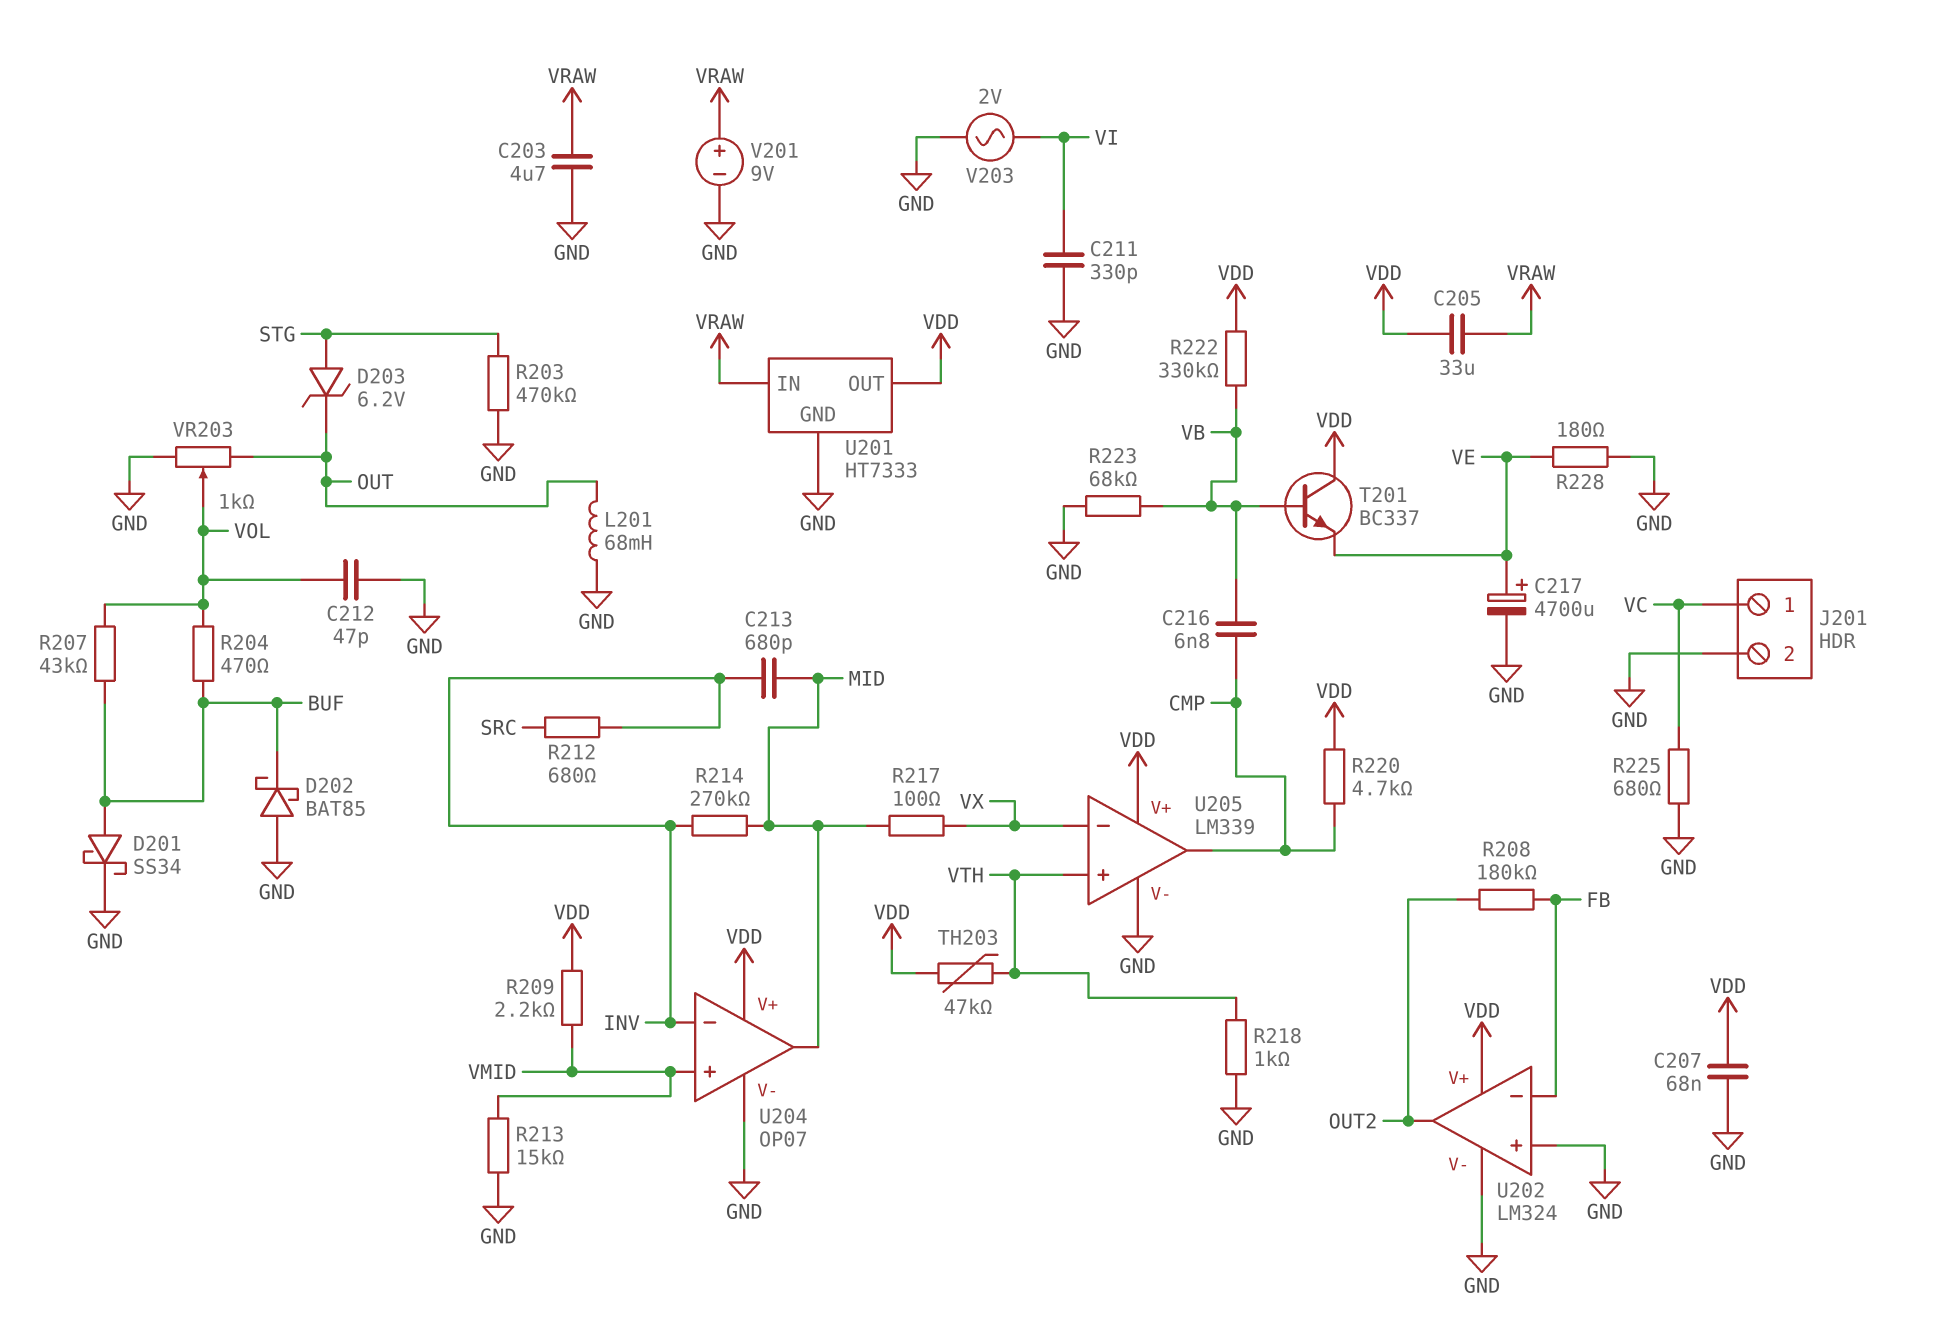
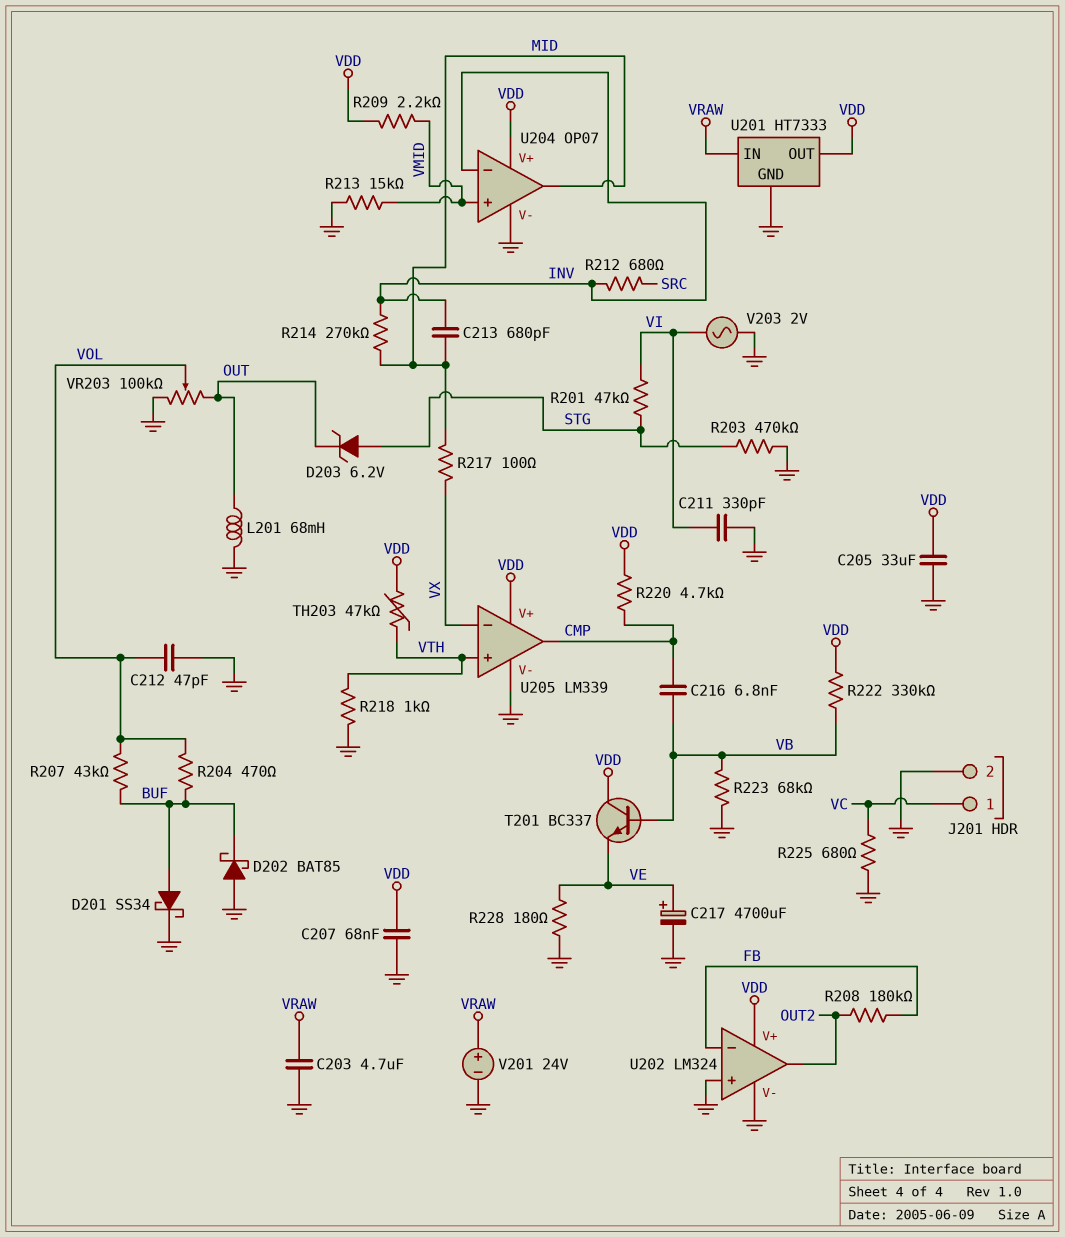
C205: 33uF (VDD, VRAW) -> 33uF (GND, VDD)
R201: none -> 47k (STG, VI)
V201: 9V (plus VRAW, minus GND) -> 24V (plus VRAW, minus GND)
VR203: 1k (GND, OUT, wiper VOL) -> 100k (GND, OUT, wiper VOL)

